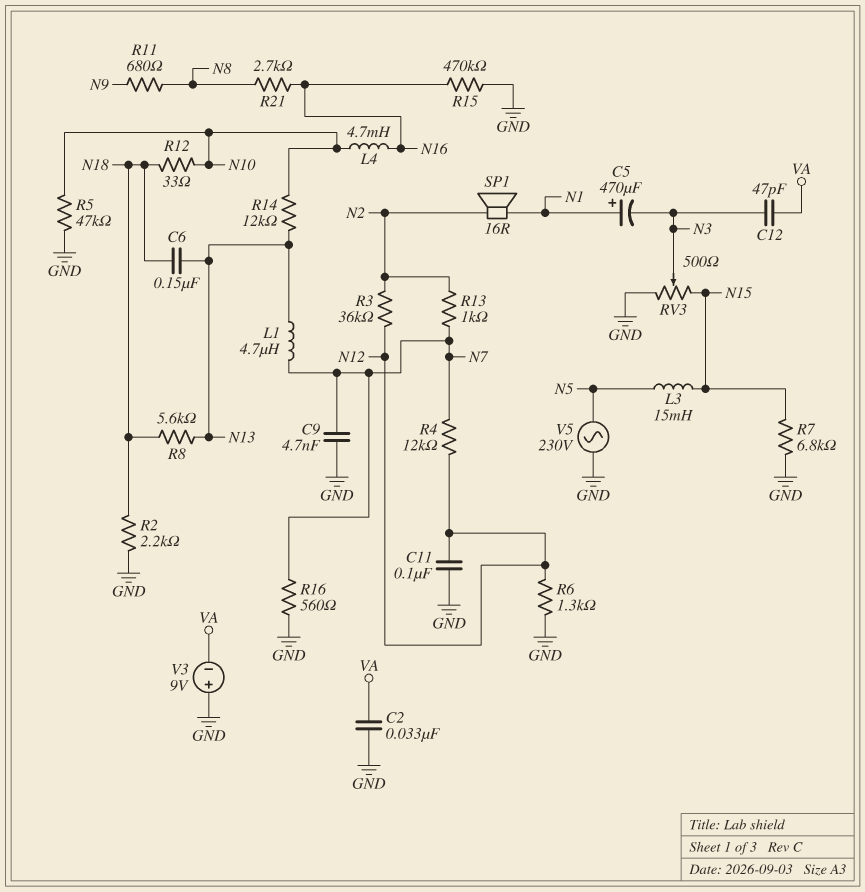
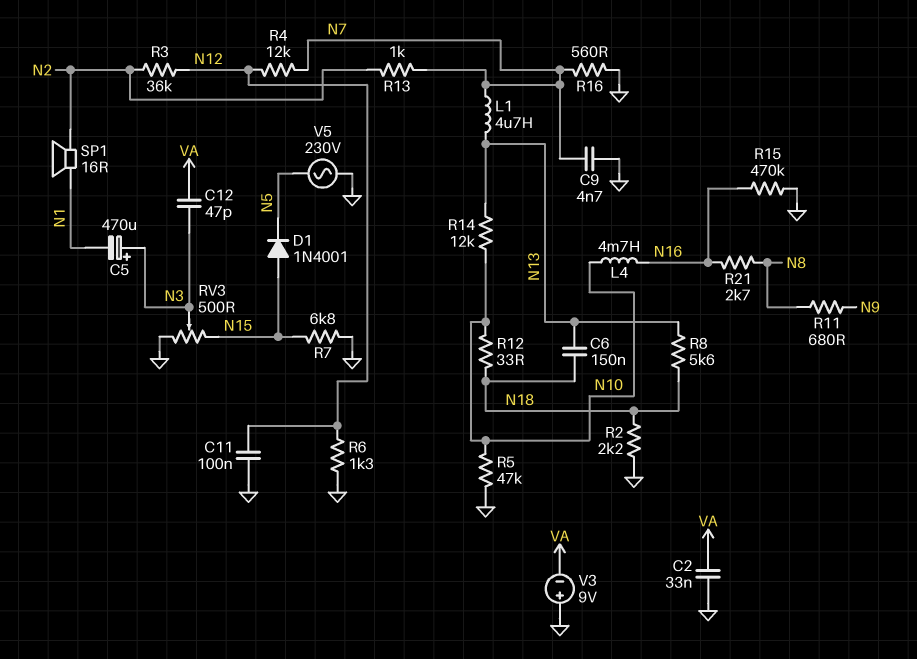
C5: 470uF (plus N1, minus N3) -> 470uF (plus N3, minus N1)
D1: none -> diode 1N4001 (A N15, K N5)
L3: 15mH (N5, N15) -> none

